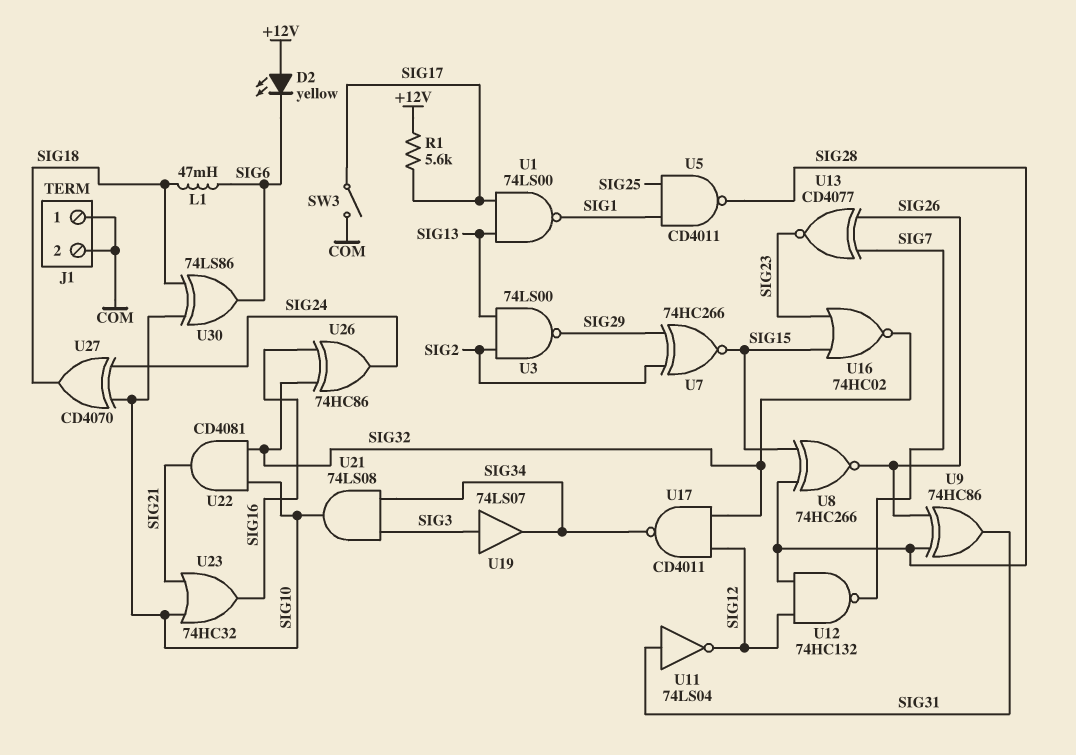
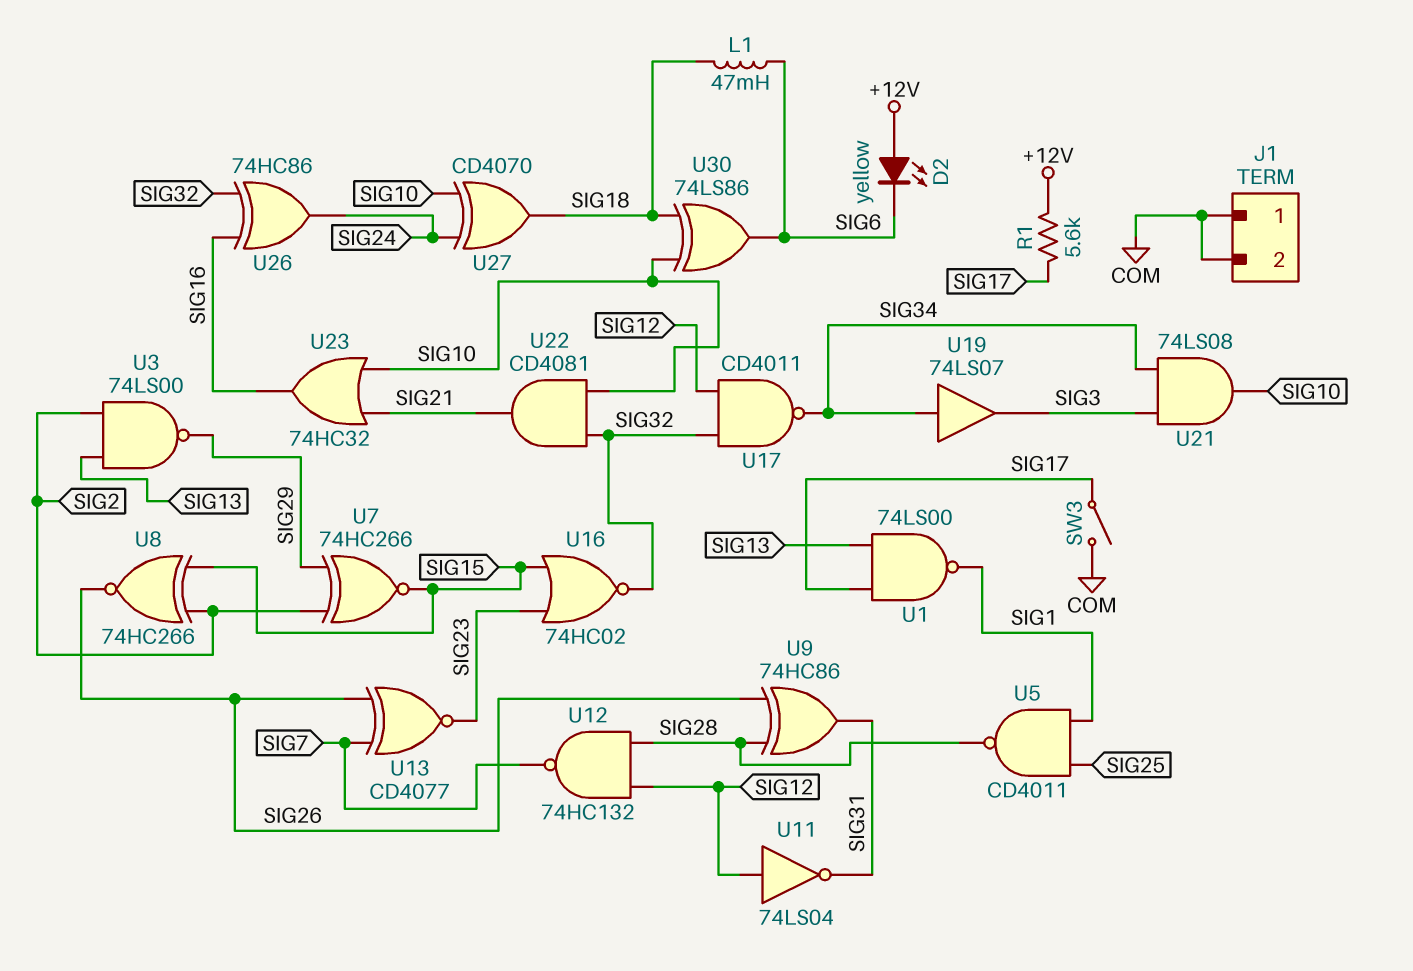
U8: XNOR 74HC266 (in SIG15, in SIG28, out SIG26) -> XNOR 74HC266 (in SIG2, in SIG15, out SIG26)
U11: NOT 74LS04 (in SIG31, out SIG12) -> NOT 74LS04 (in SIG12, out SIG31)
U19: buffer 74LS07 (in SIG3, out SIG34) -> buffer 74LS07 (in SIG34, out SIG3)

